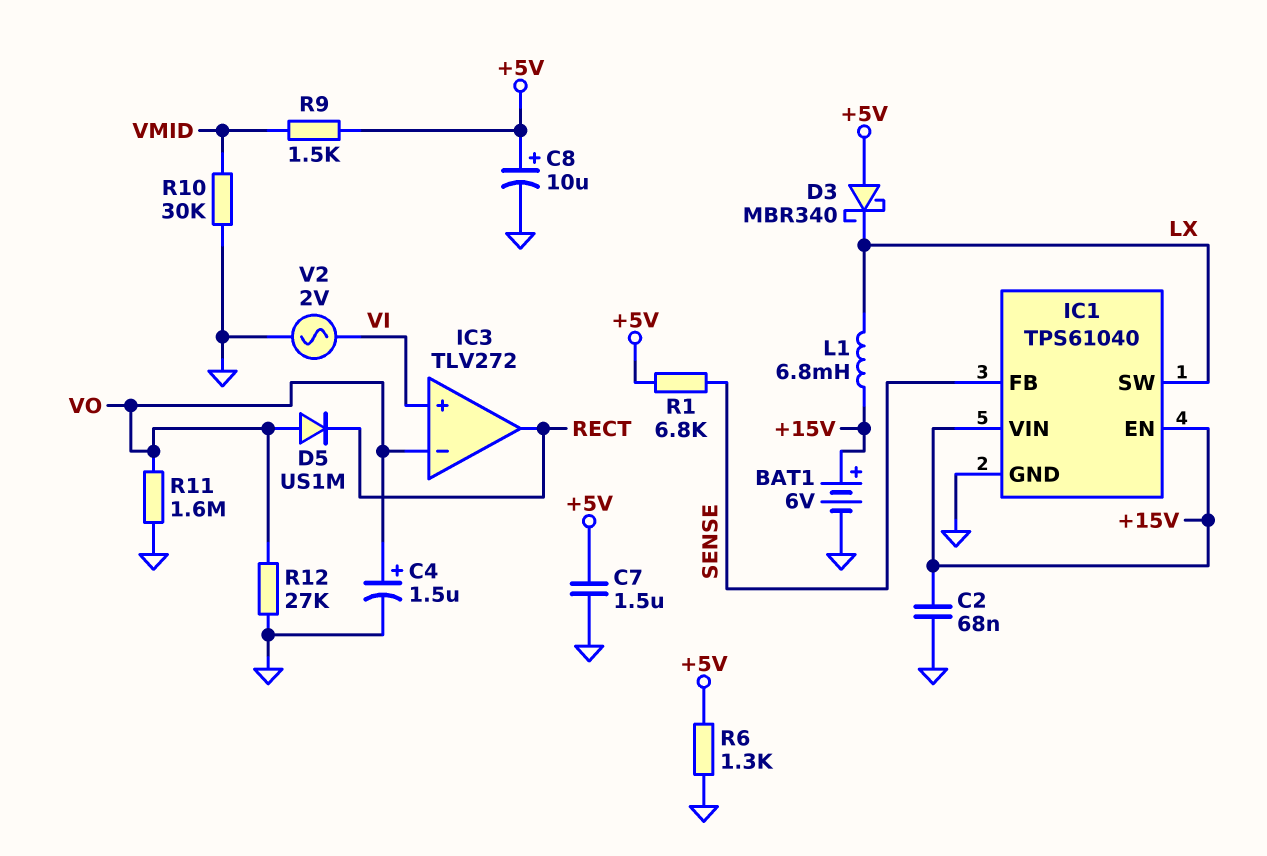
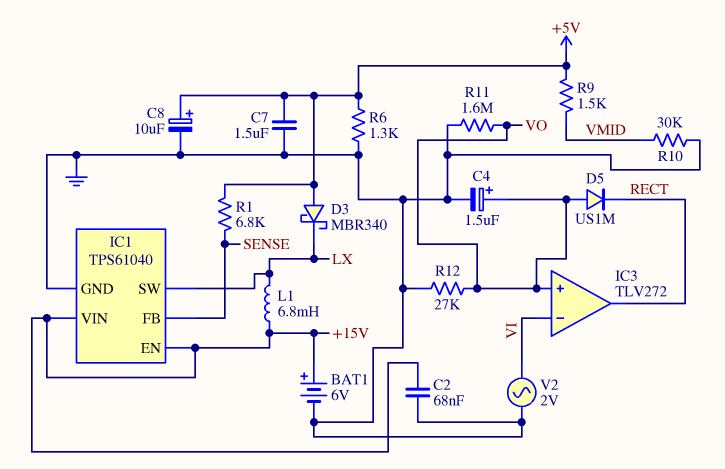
IC3 pin in+: VI -> VO
IC3 pin in-: VO -> VI

